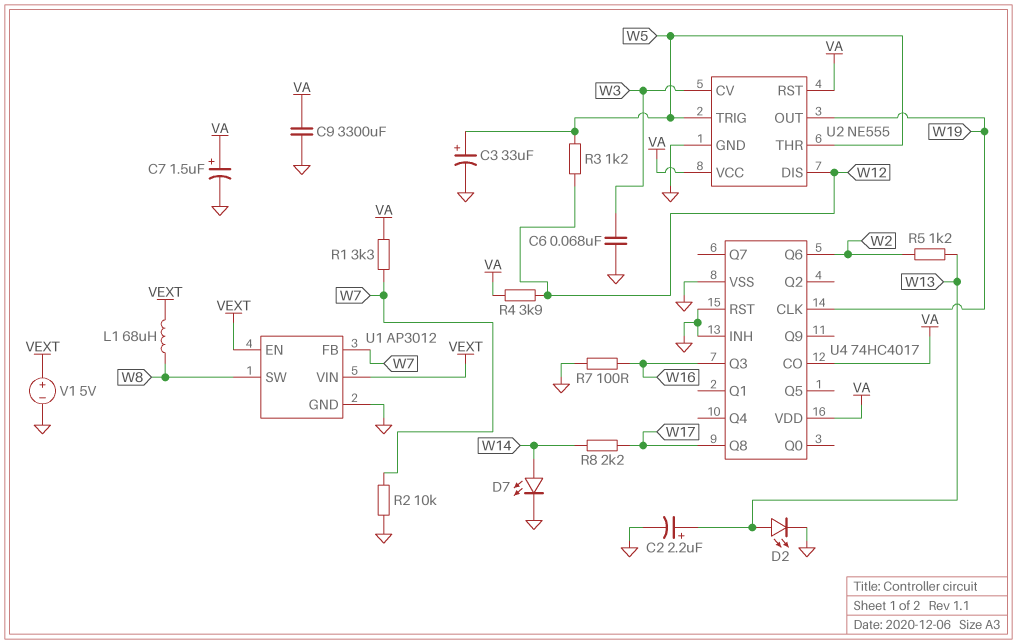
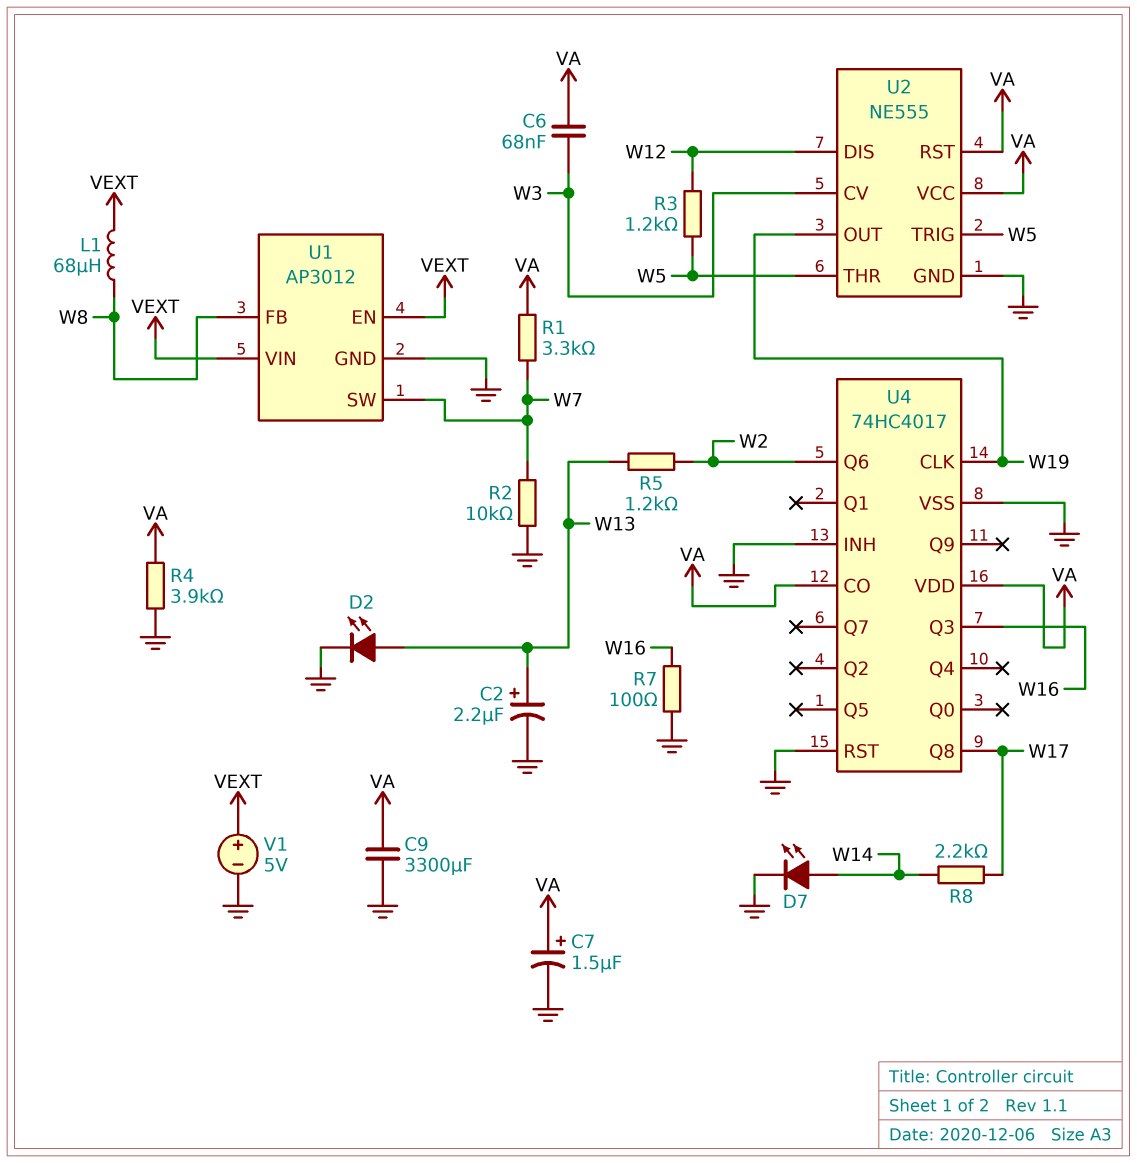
C3: 33uF (plus W5, minus GND) -> none
C6: 68nF (GND, W3) -> 68nF (VA, W3)
R4: 3.9k (VA, W12) -> 3.9k (GND, VA)
U1 pin FB: W7 -> W8
U1 pin SW: W8 -> W7

